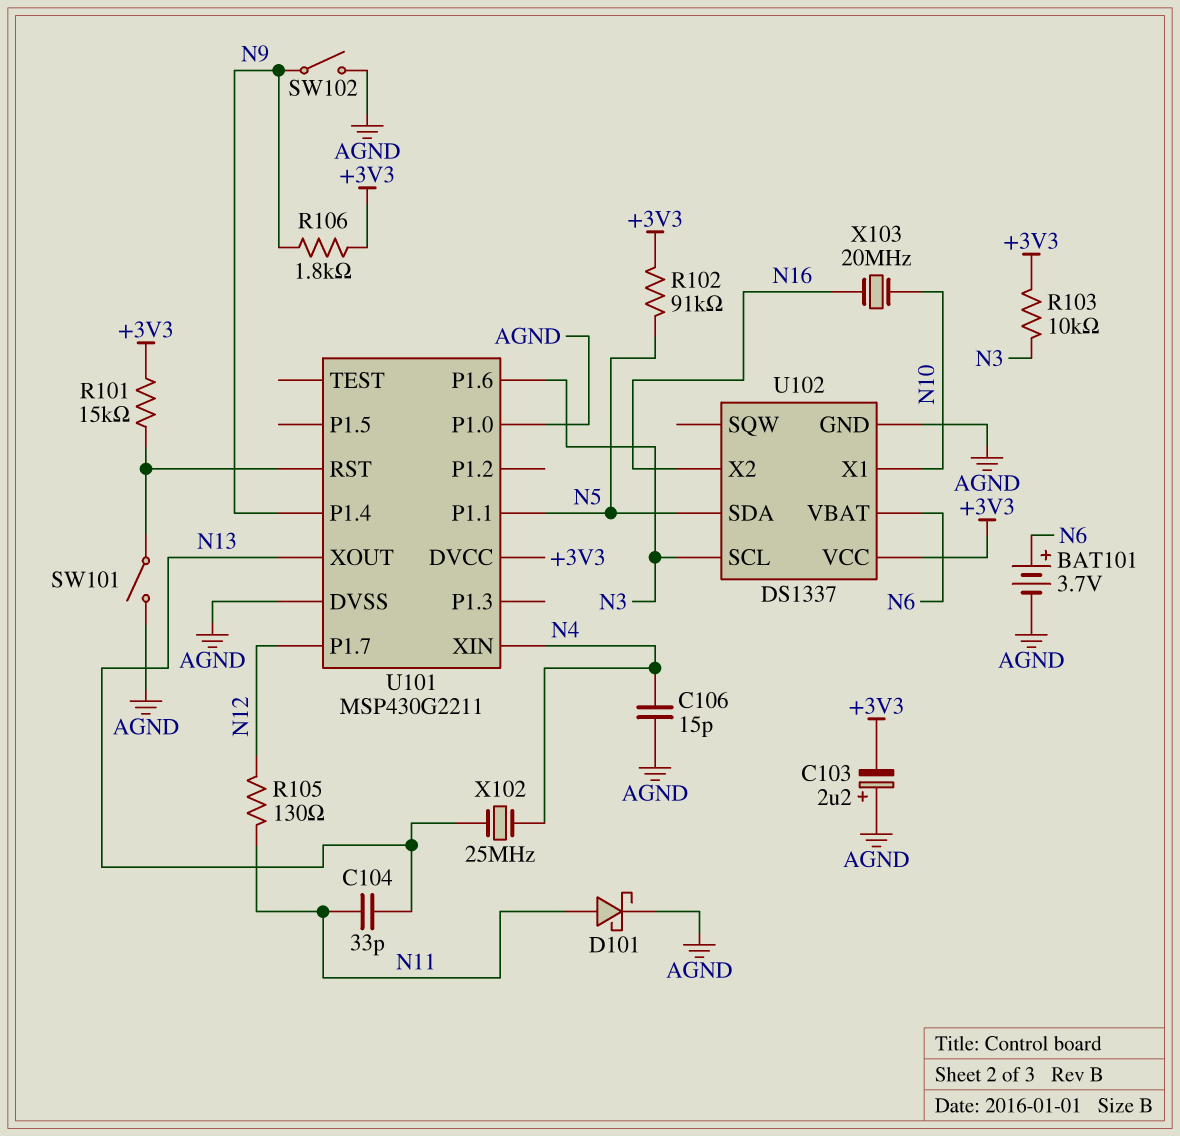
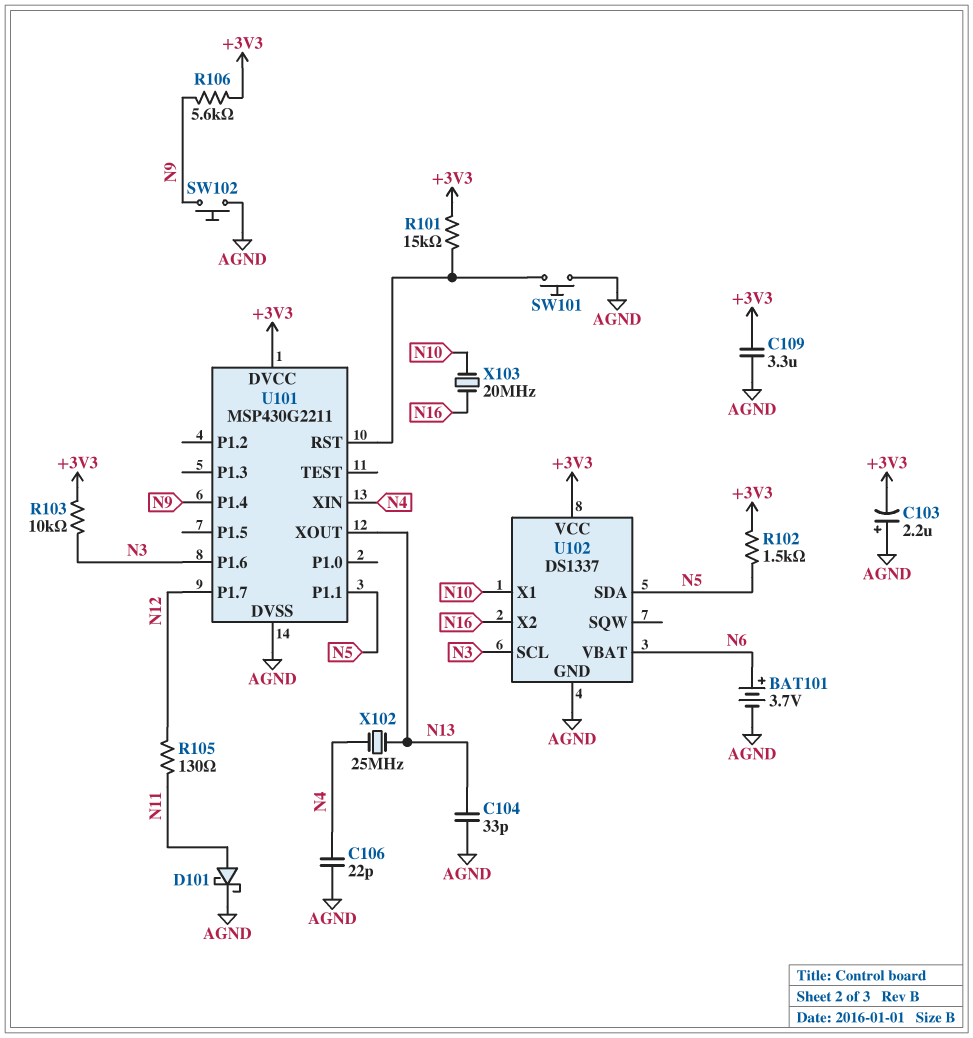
C104: 33pF (N11, N13) -> 33pF (AGND, N13)
C106: 15pF (AGND, N4) -> 22pF (AGND, N4)
C109: none -> 3.3uF (+3V3, AGND)
R102: 91k (+3V3, N5) -> 1.5k (+3V3, N5)
R106: 1.8k (+3V3, N9) -> 5.6k (+3V3, N9)
SW101: switch (AGND, U101/RST) -> button (AGND, U101/RST)
SW102: switch (AGND, N9) -> button (AGND, N9)
U101 pin P1.0: AGND -> none

